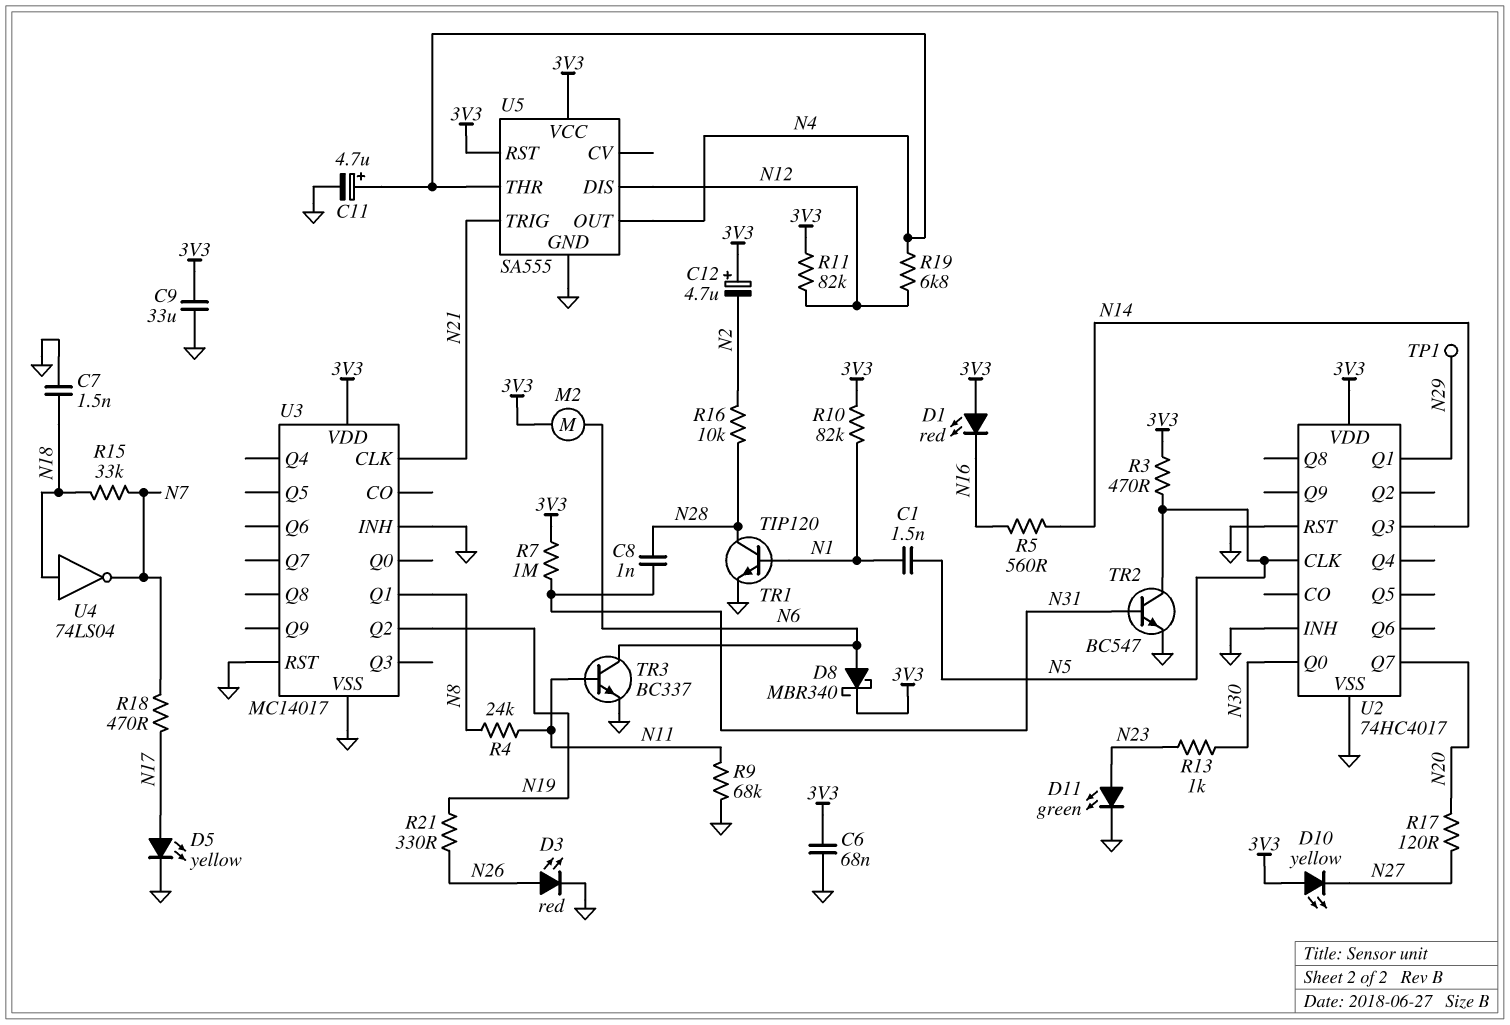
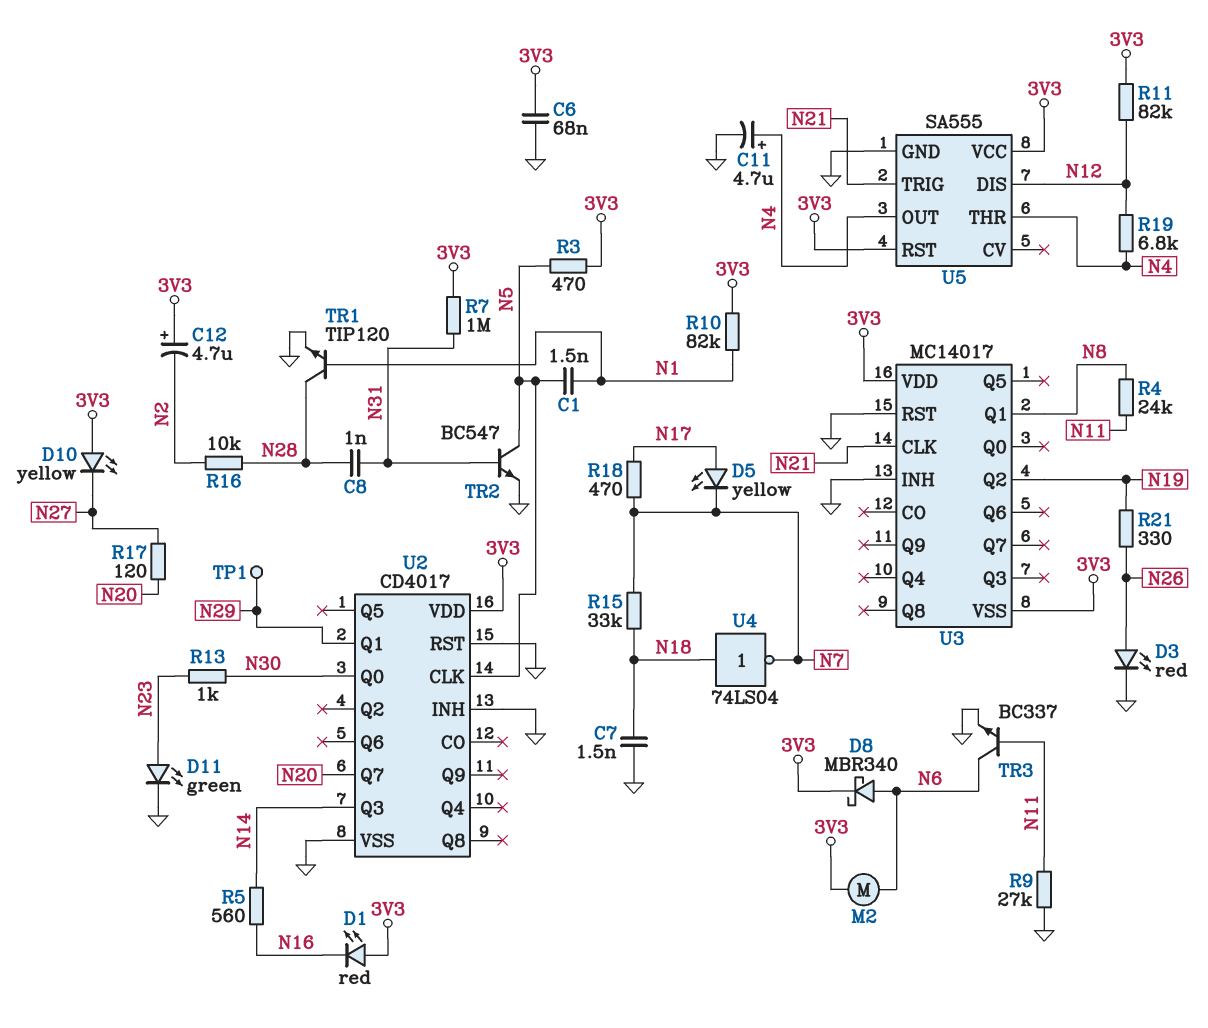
C9: 33uF (3V3, GND) -> none
D5: LED yellow (A N17, K GND) -> LED yellow (A N17, K N7)
R9: 68k (GND, N11) -> 27k (GND, N11)
U2: 74HC4017 -> CD4017
U3 pin VSS: GND -> 3V3

